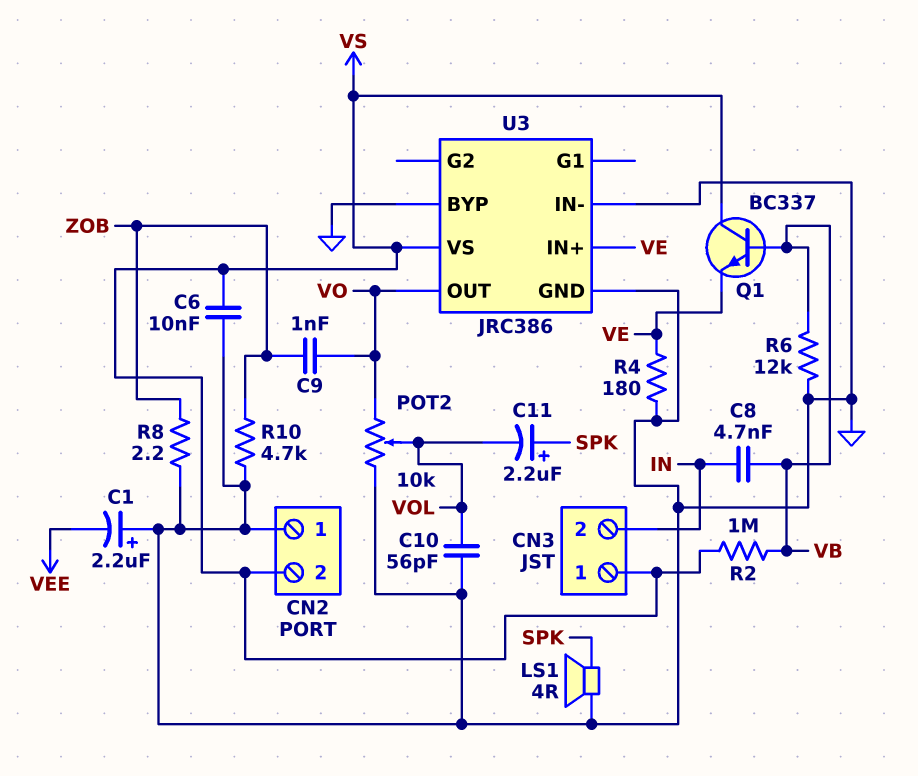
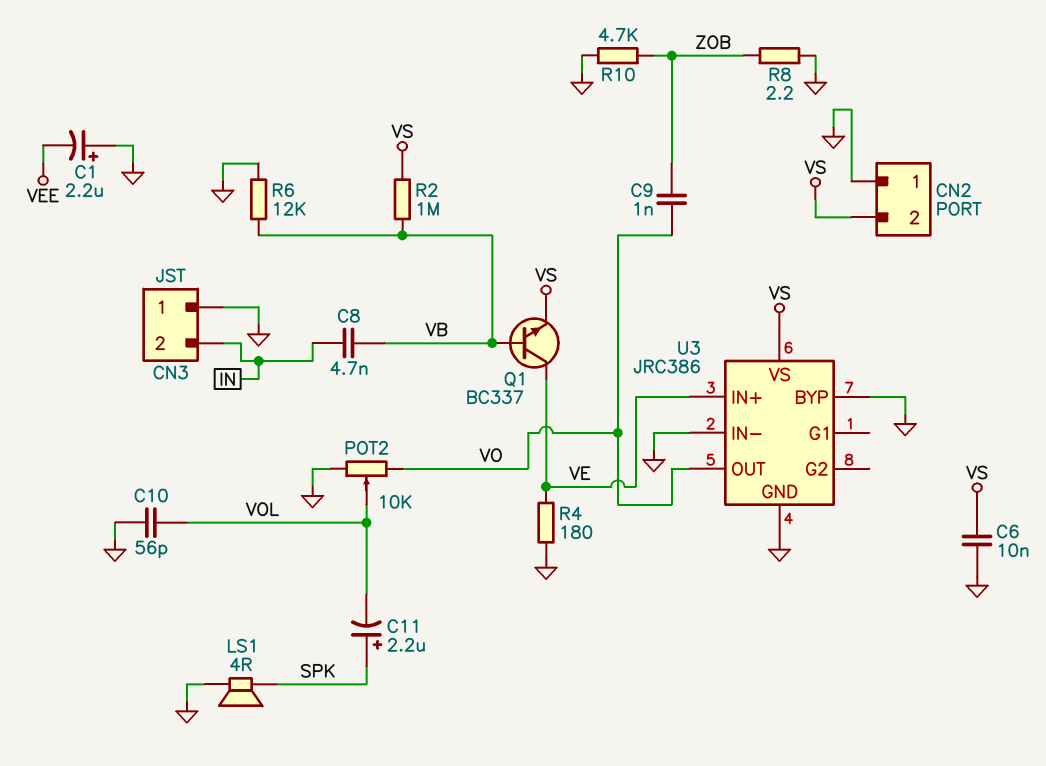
CN3 pin 1: VS -> GND
Q1: NPN BC337 (B VB, C VS, E VE) -> NPN BC337 (B VB, C VE, E VS)

